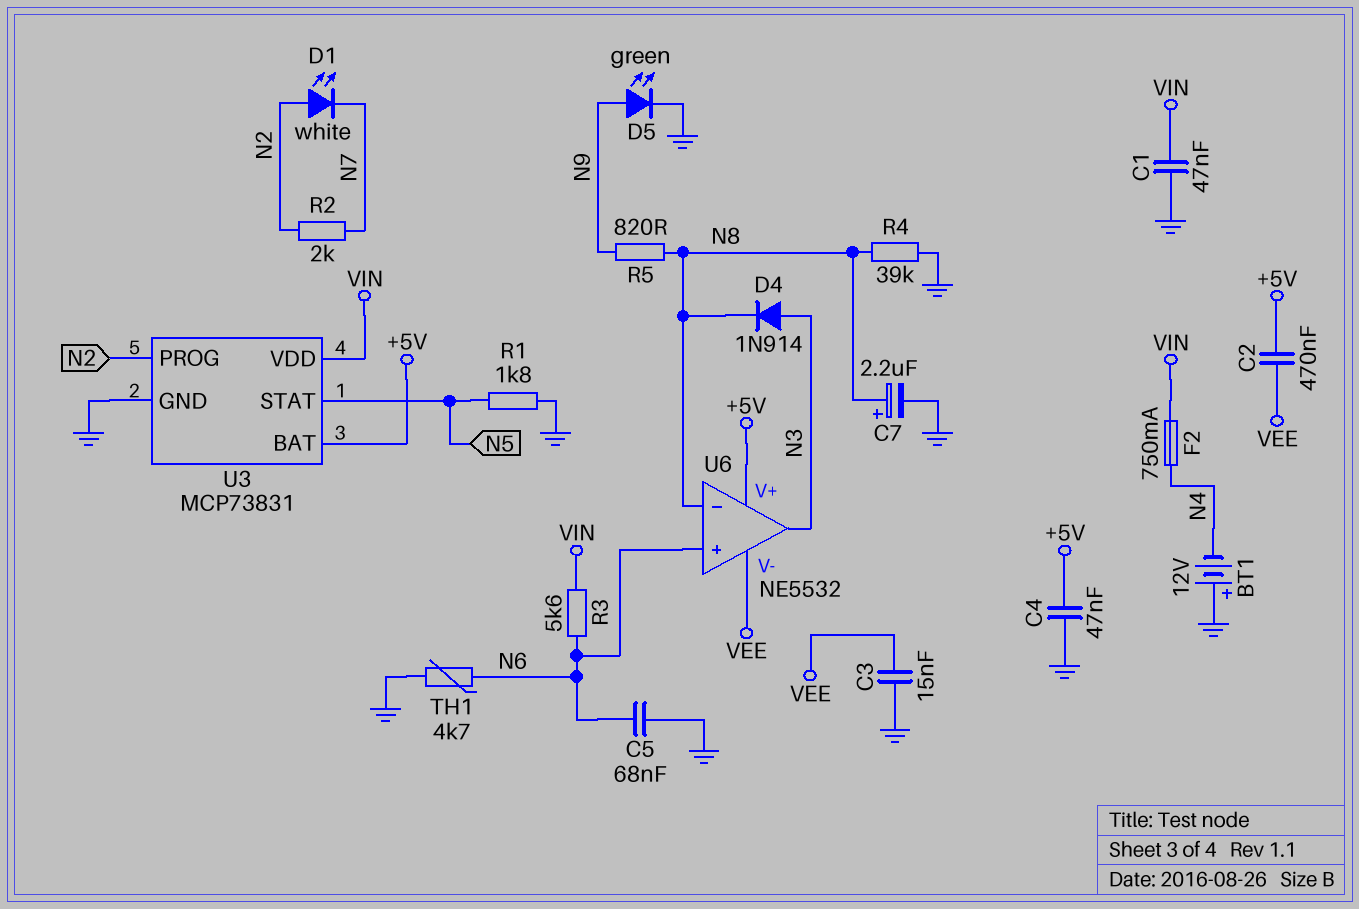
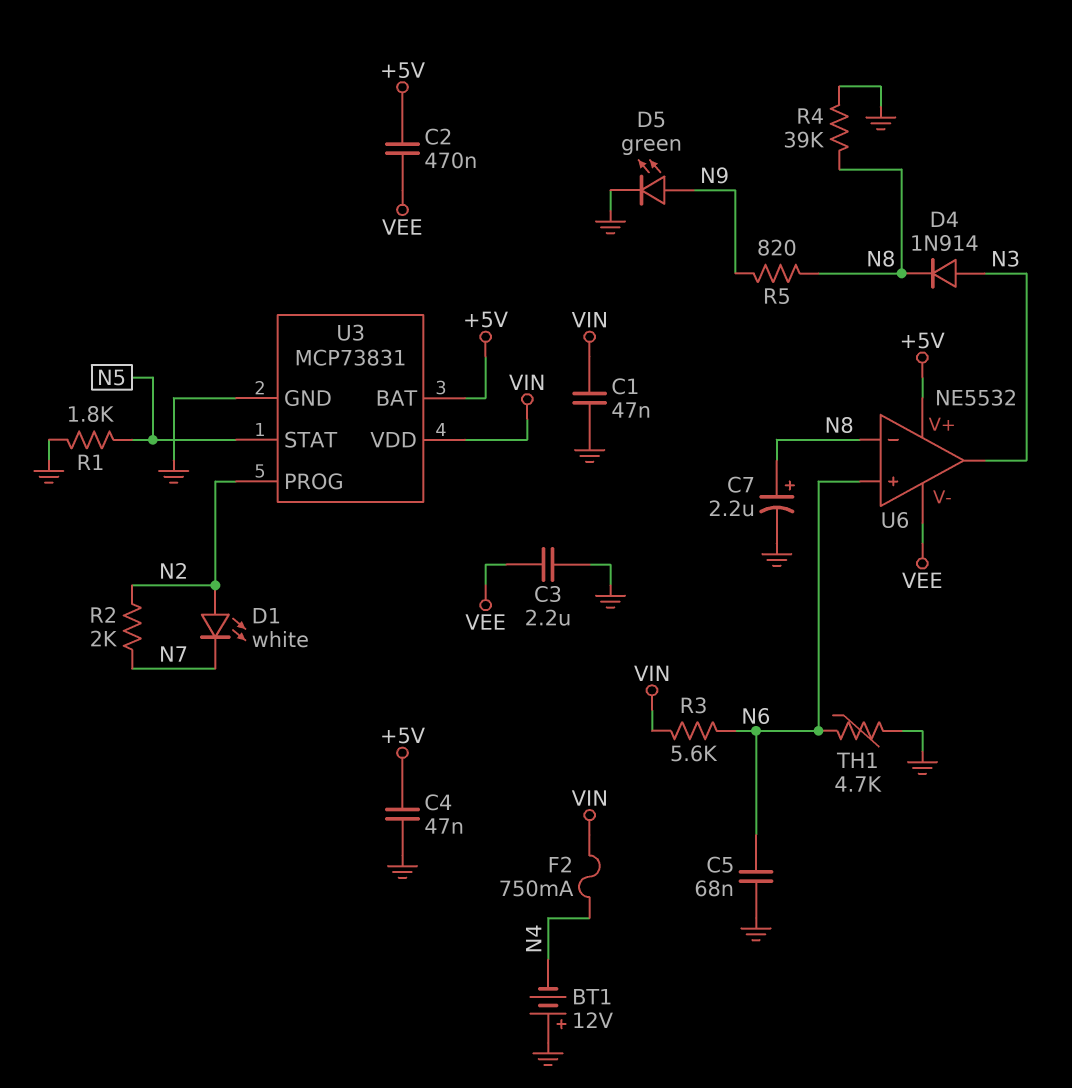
C3: 15nF (GND, VEE) -> 2.2uF (GND, VEE)

